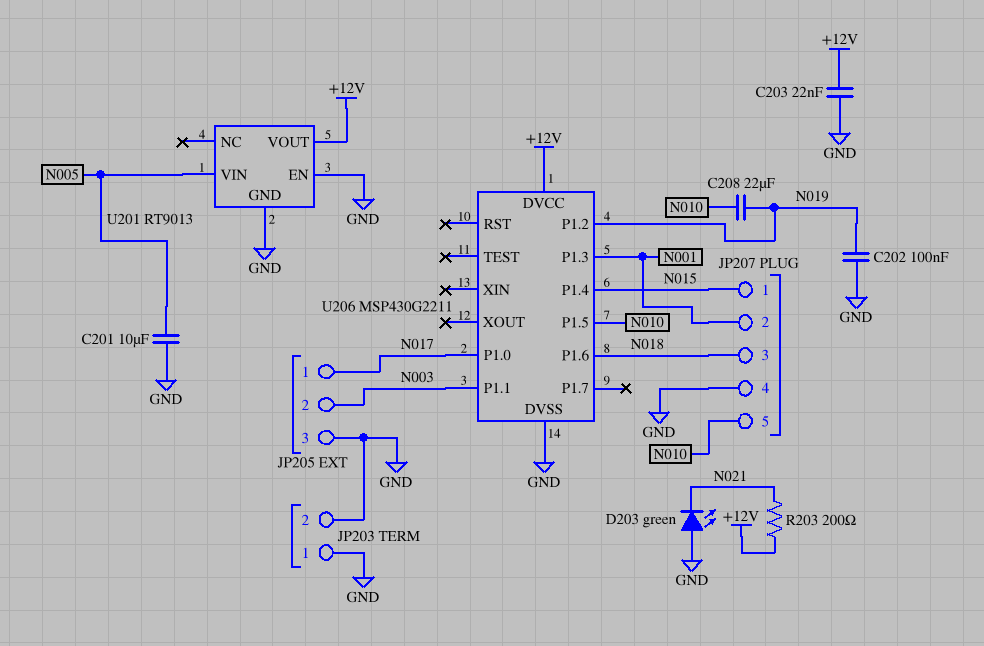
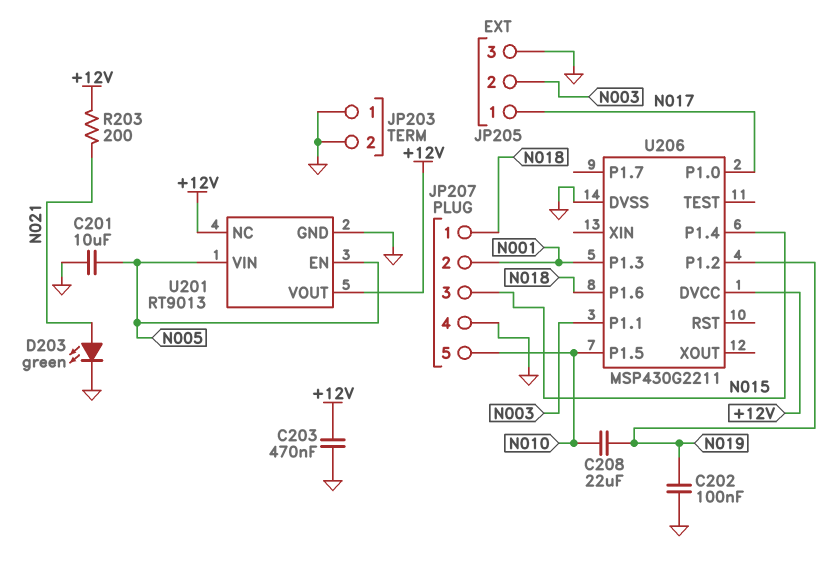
C203: 22nF (+12V, GND) -> 470nF (+12V, GND)
D203: LED green (A GND, K N021) -> LED green (A N021, K GND)
JP207 pin 1: N015 -> N018
JP207 pin 3: N018 -> N015
U201 pin EN: GND -> N005
U201 pin NC: none -> +12V

